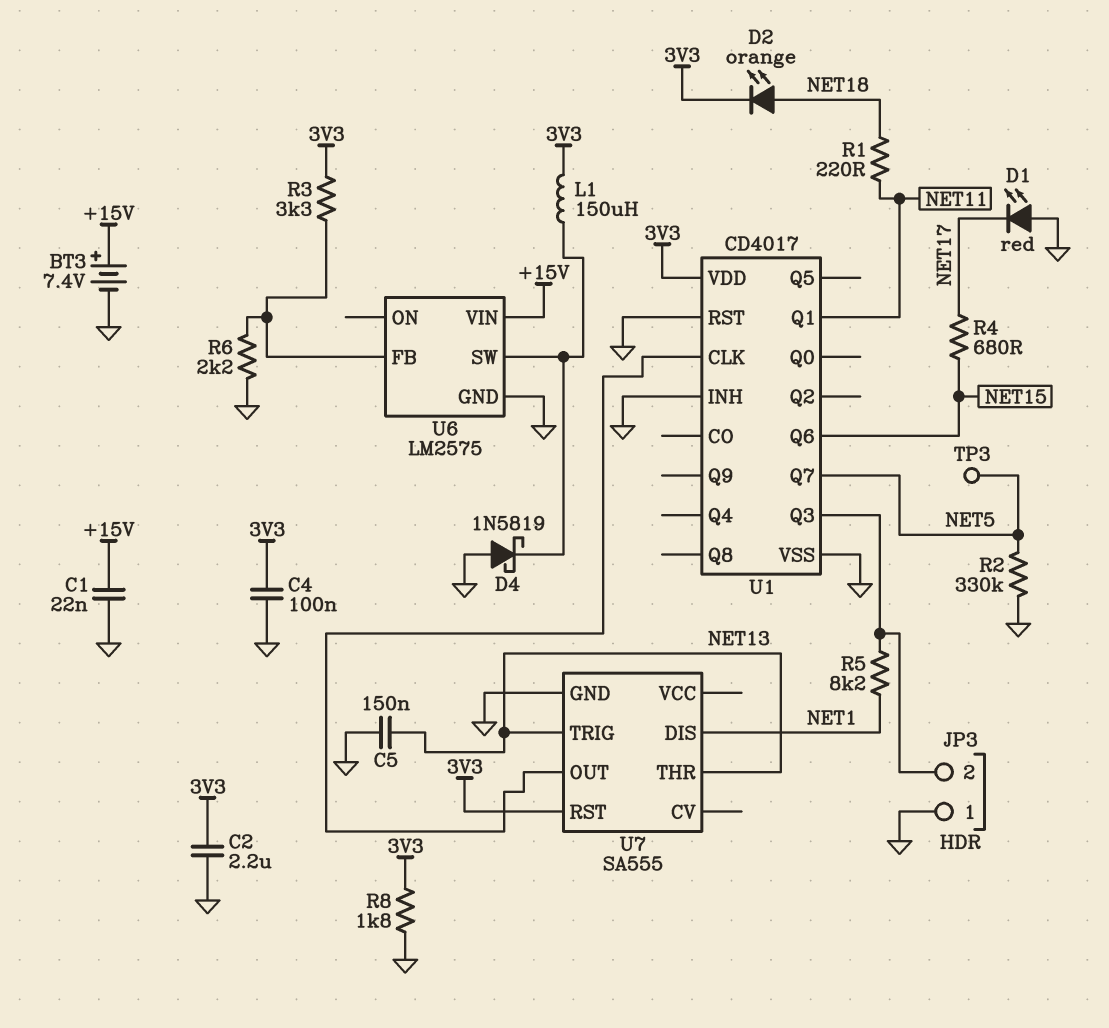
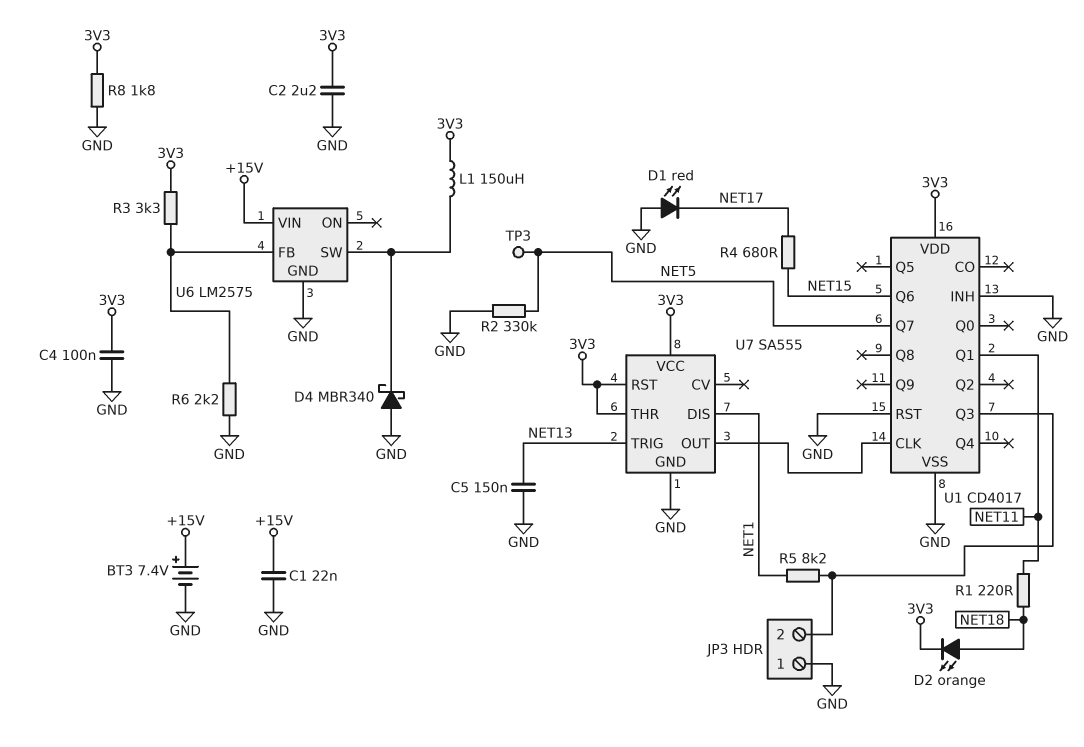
D4: schottky 1N5819 (A GND, K U6/SW) -> schottky MBR340 (A GND, K U6/SW)
U7 pin THR: NET13 -> 3V3
U7 pin VCC: none -> 3V3

